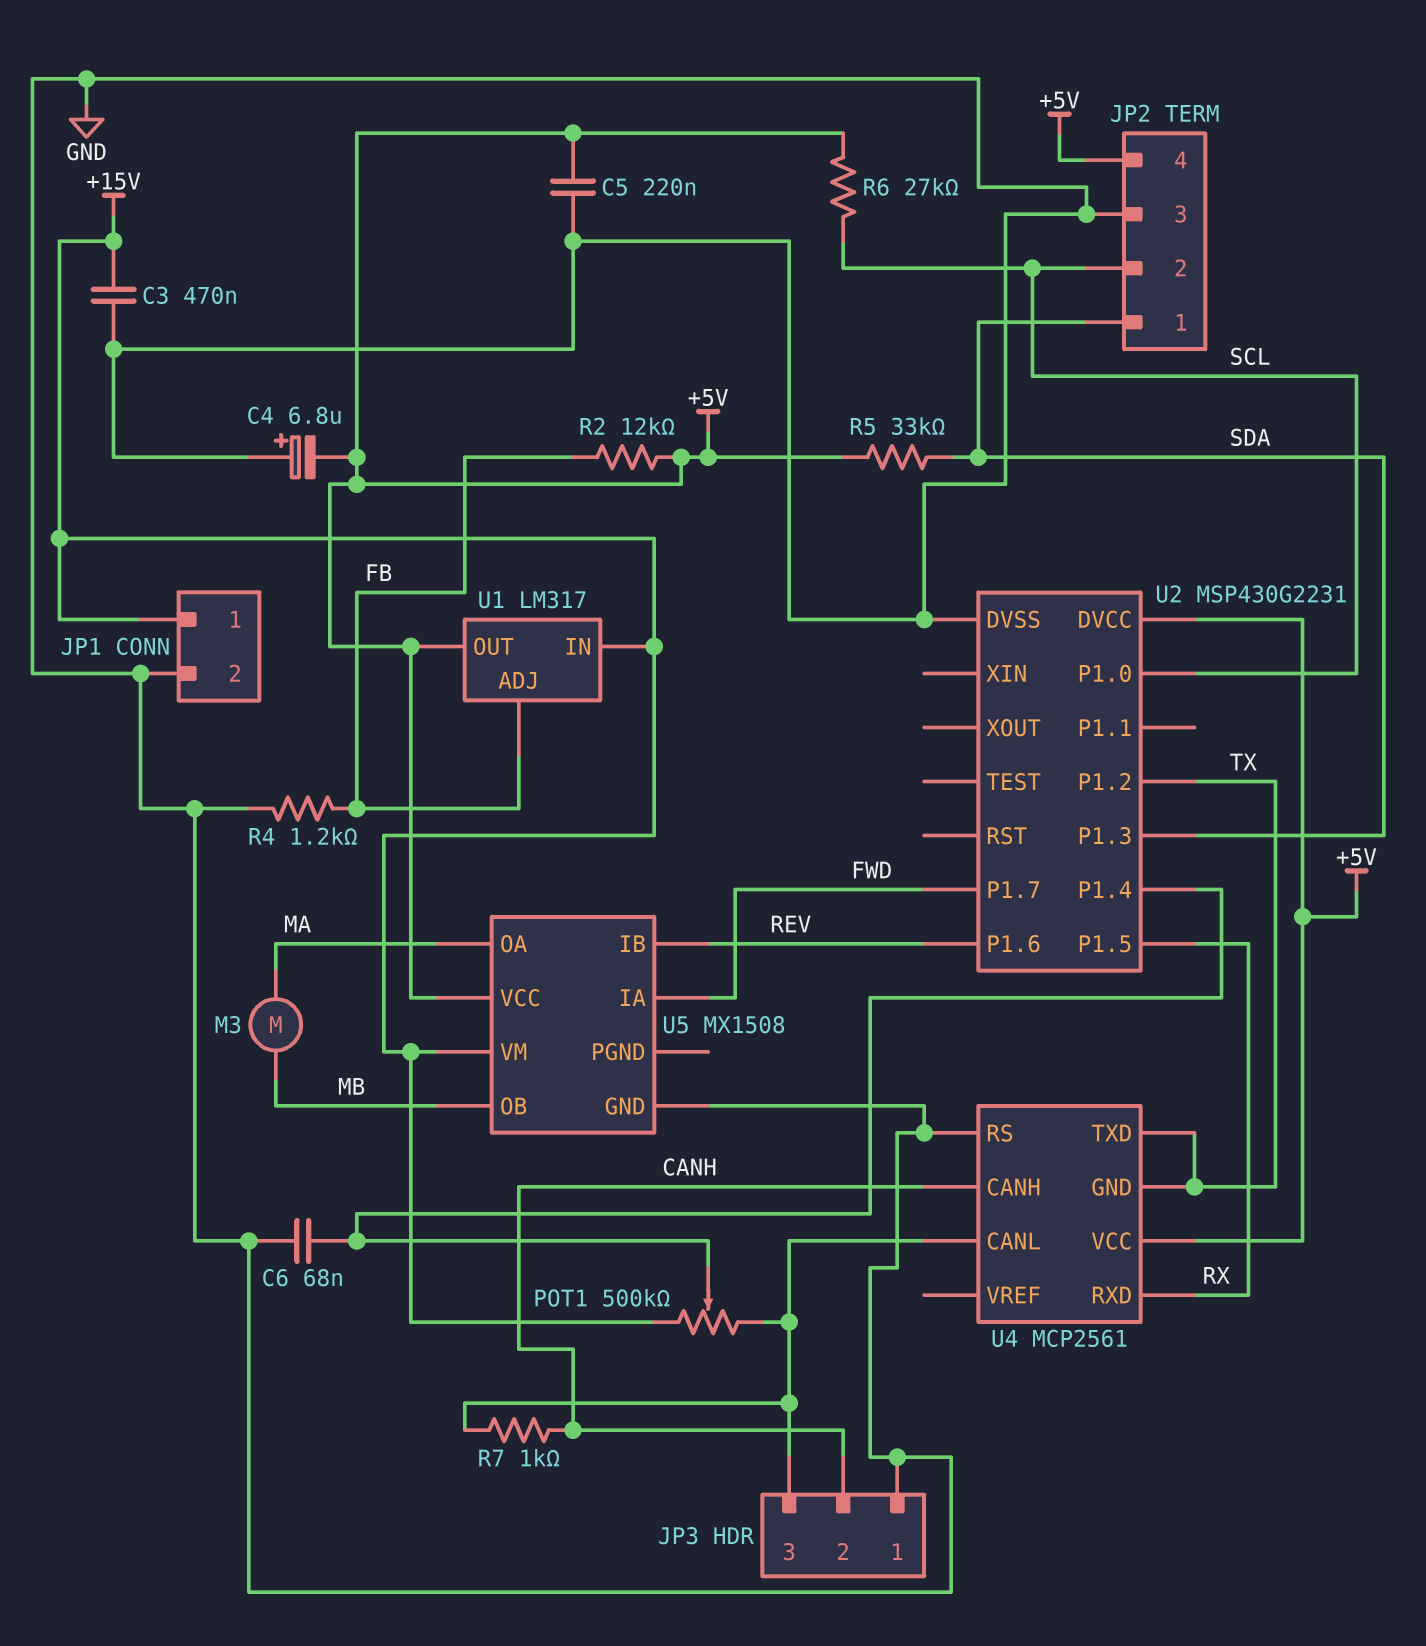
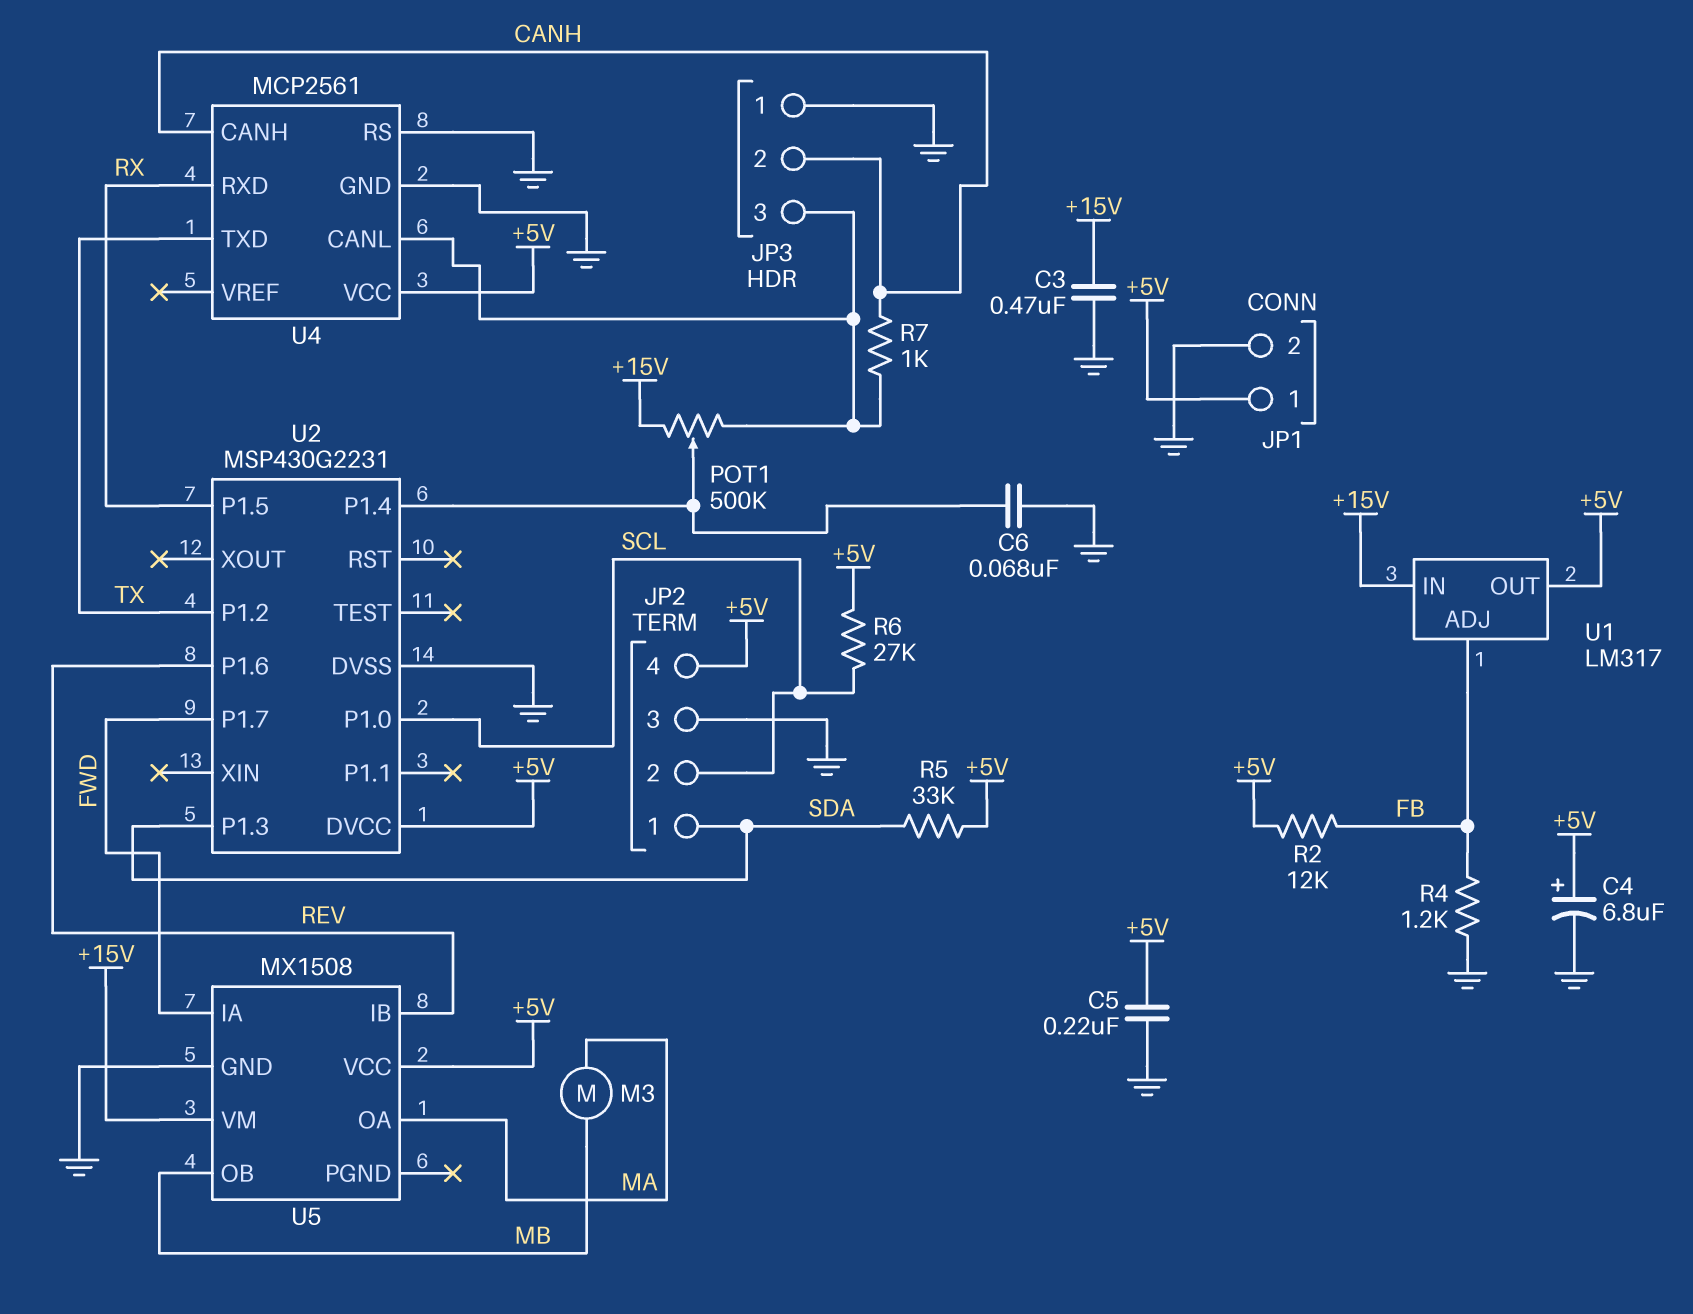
C4: 6.8uF (plus GND, minus +5V) -> 6.8uF (plus +5V, minus GND)
JP1 pin 1: +15V -> +5V
U4 pin GND: TX -> GND

